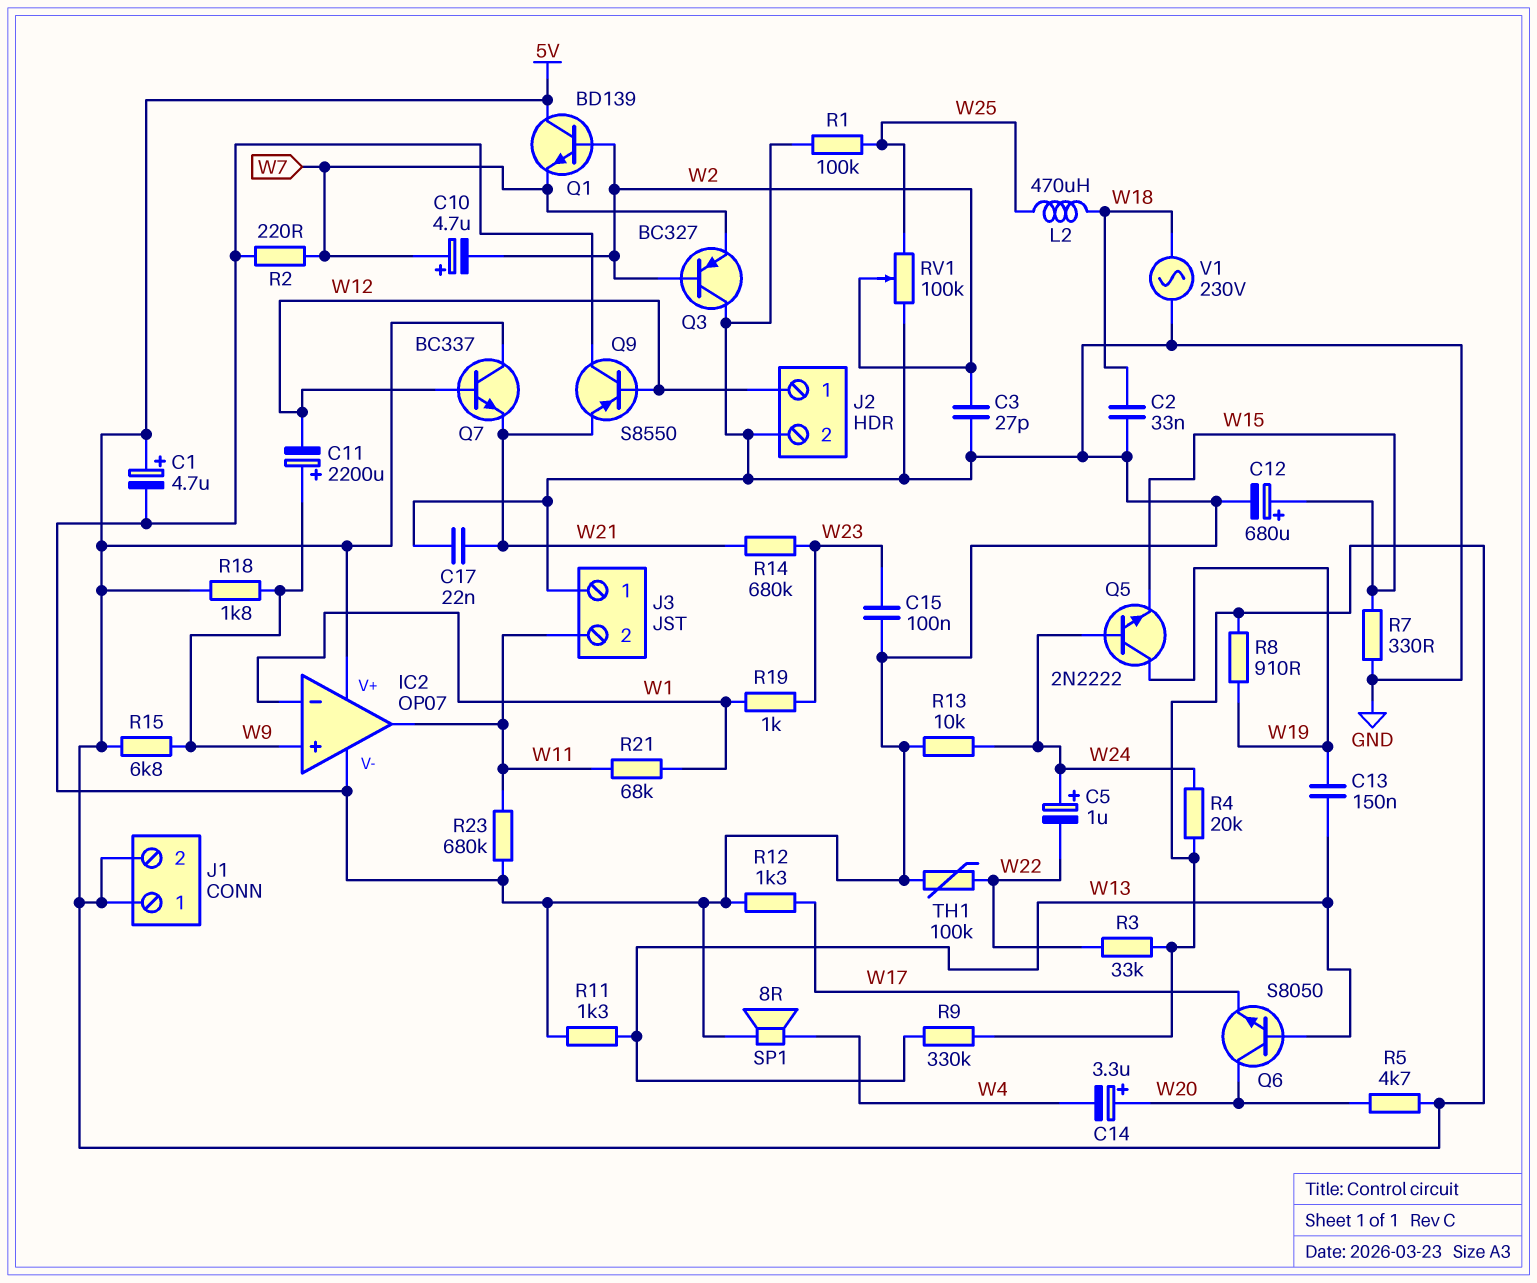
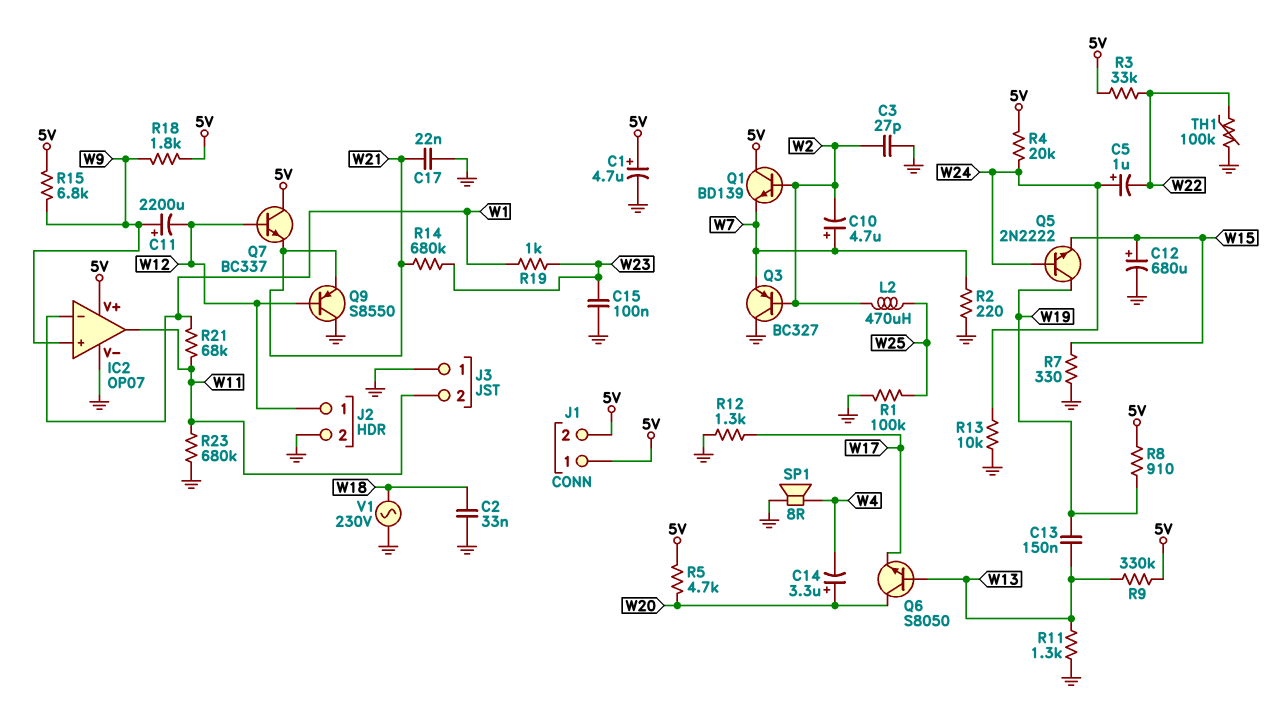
L2: 470uH (W18, W25) -> 470uH (W2, W25)
RV1: 100k (GND, W25, wiper W2) -> none

